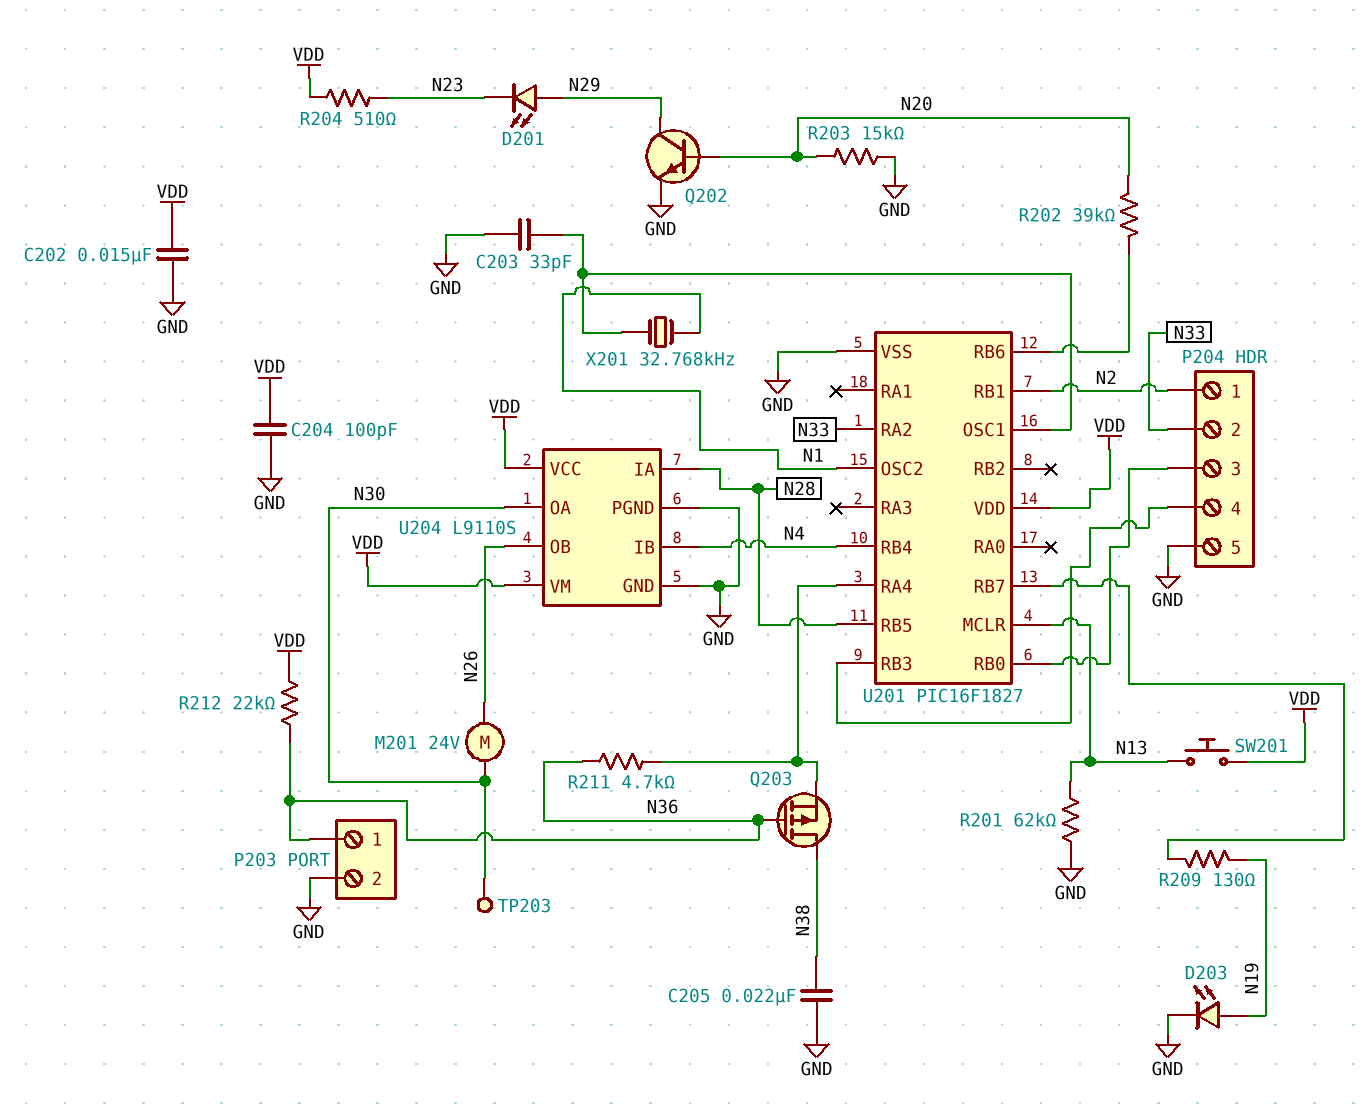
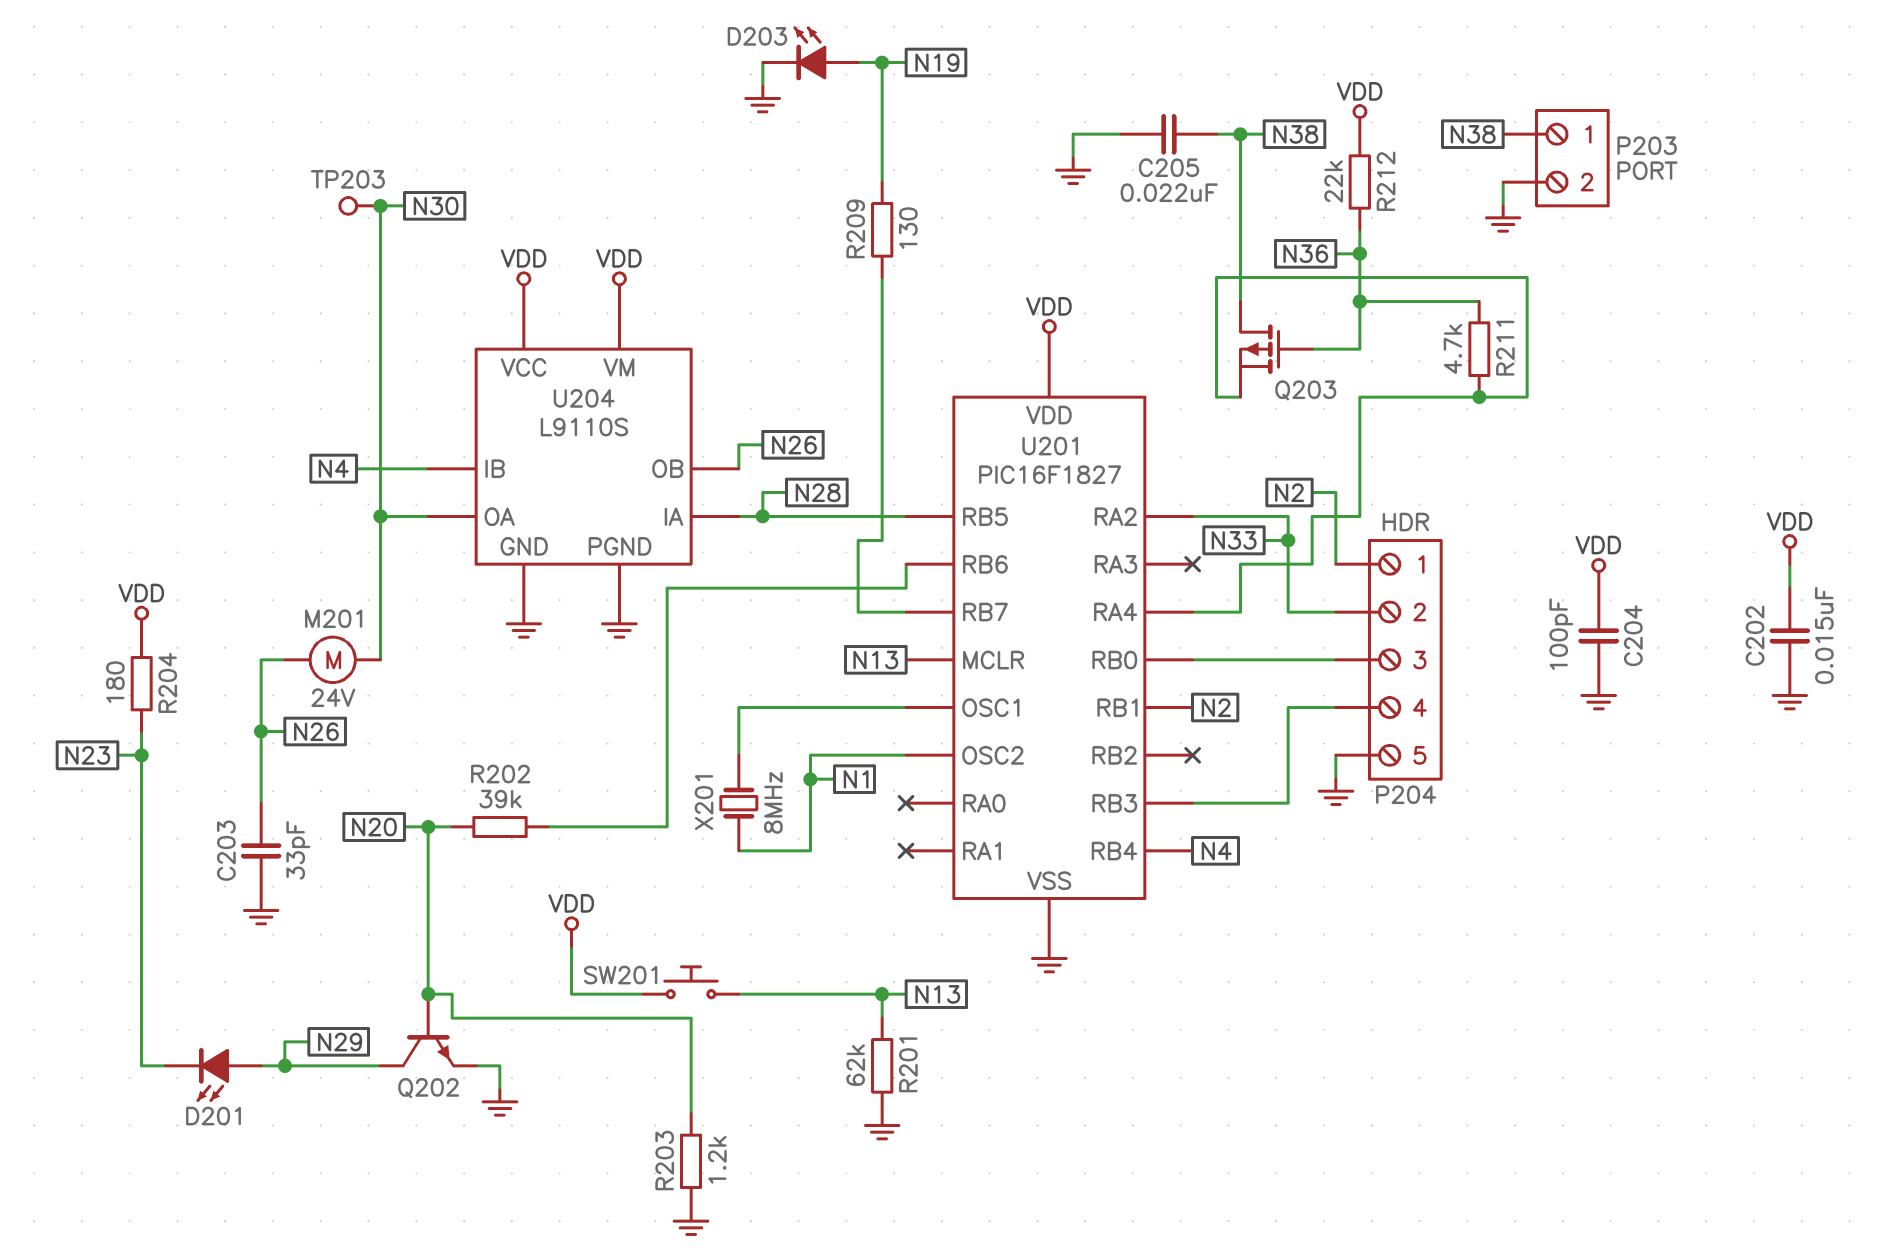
C203: 33pF (GND, U201/OSC1) -> 33pF (GND, N26)
P203 pin 1: N36 -> N38
R203: 15k (GND, N20) -> 1.2k (GND, N20)
R204: 510 (N23, VDD) -> 180 (N23, VDD)
X201: 32.768kHz (N1, U201/OSC1) -> 8MHz (N1, U201/OSC1)

